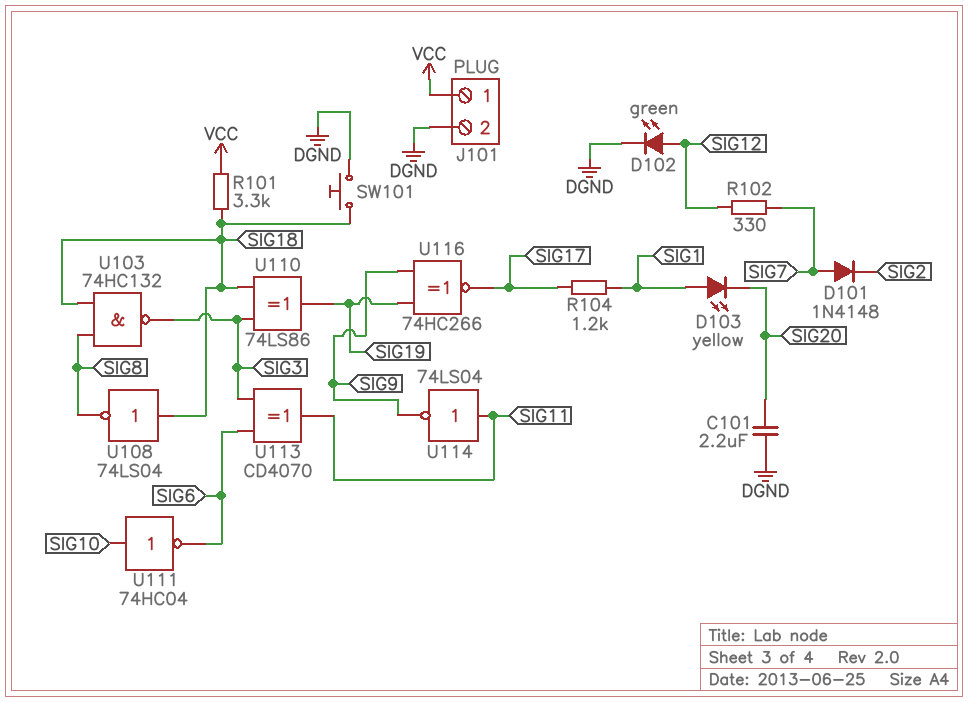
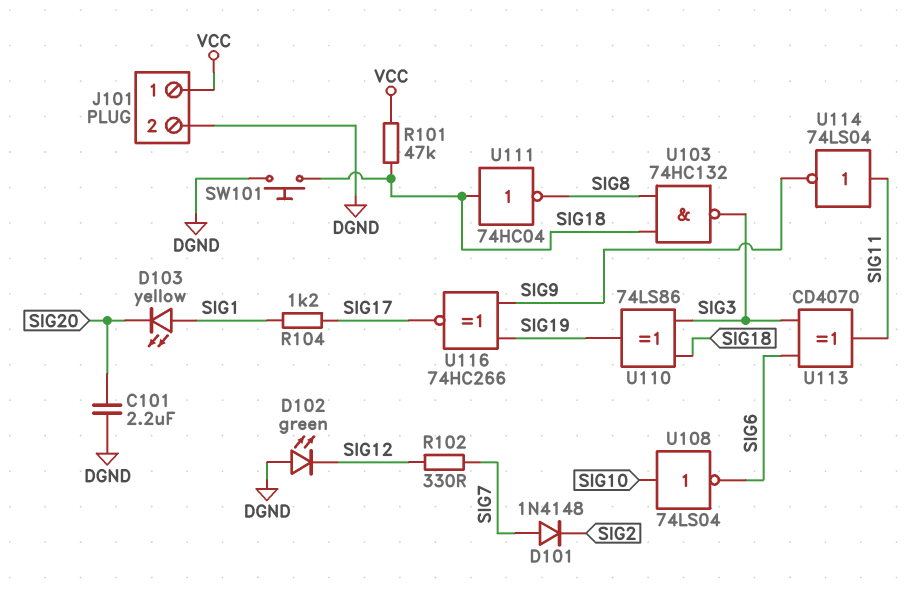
D102: LED green (A SIG12, K DGND) -> LED green (A DGND, K SIG12)
R101: 3.3k (SIG18, VCC) -> 47k (SIG18, VCC)
U108: NOT 74LS04 (in SIG18, out SIG8) -> NOT 74LS04 (in SIG10, out SIG6)
U111: NOT 74HC04 (in SIG10, out SIG6) -> NOT 74HC04 (in SIG18, out SIG8)

